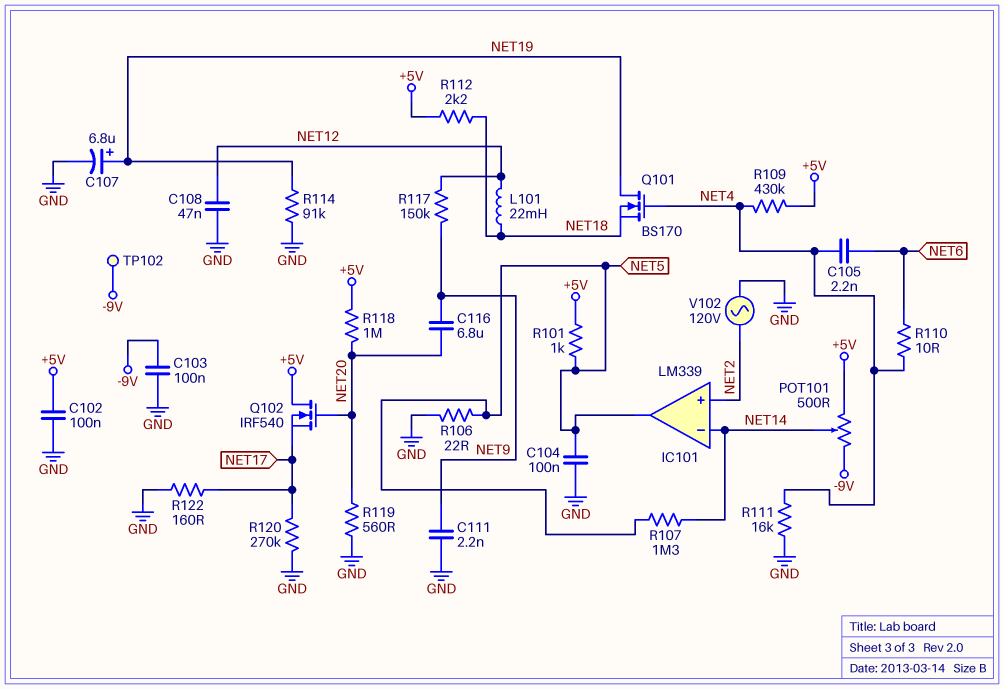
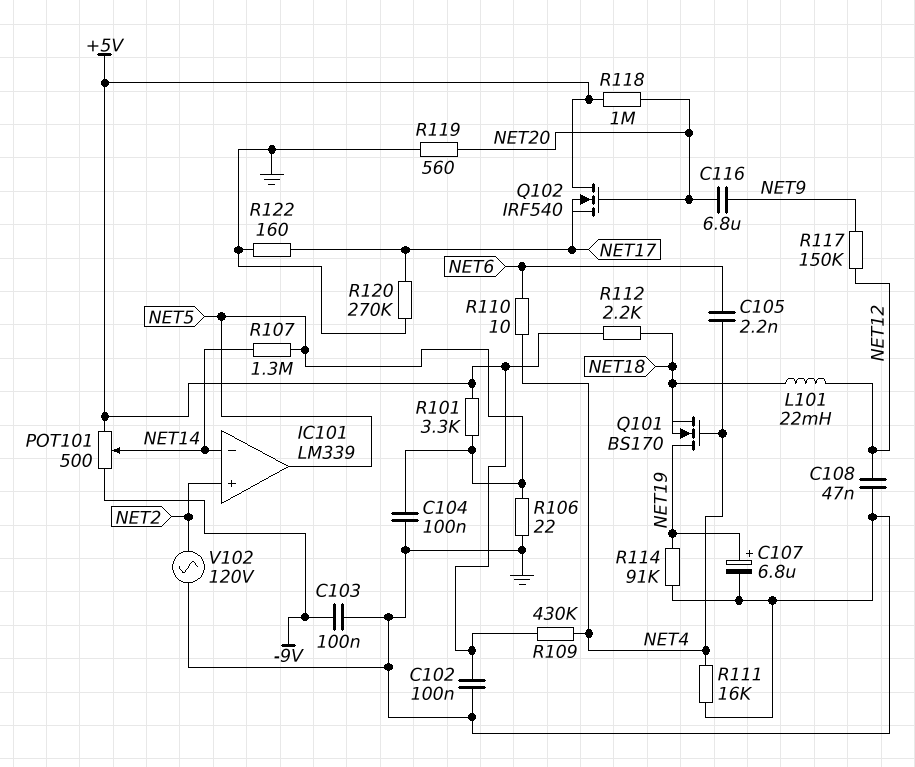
C111: 2.2nF (GND, NET9) -> none
R101: 1k (+5V, NET5) -> 3.3k (+5V, NET5)
TP102: test point (-9V) -> none

